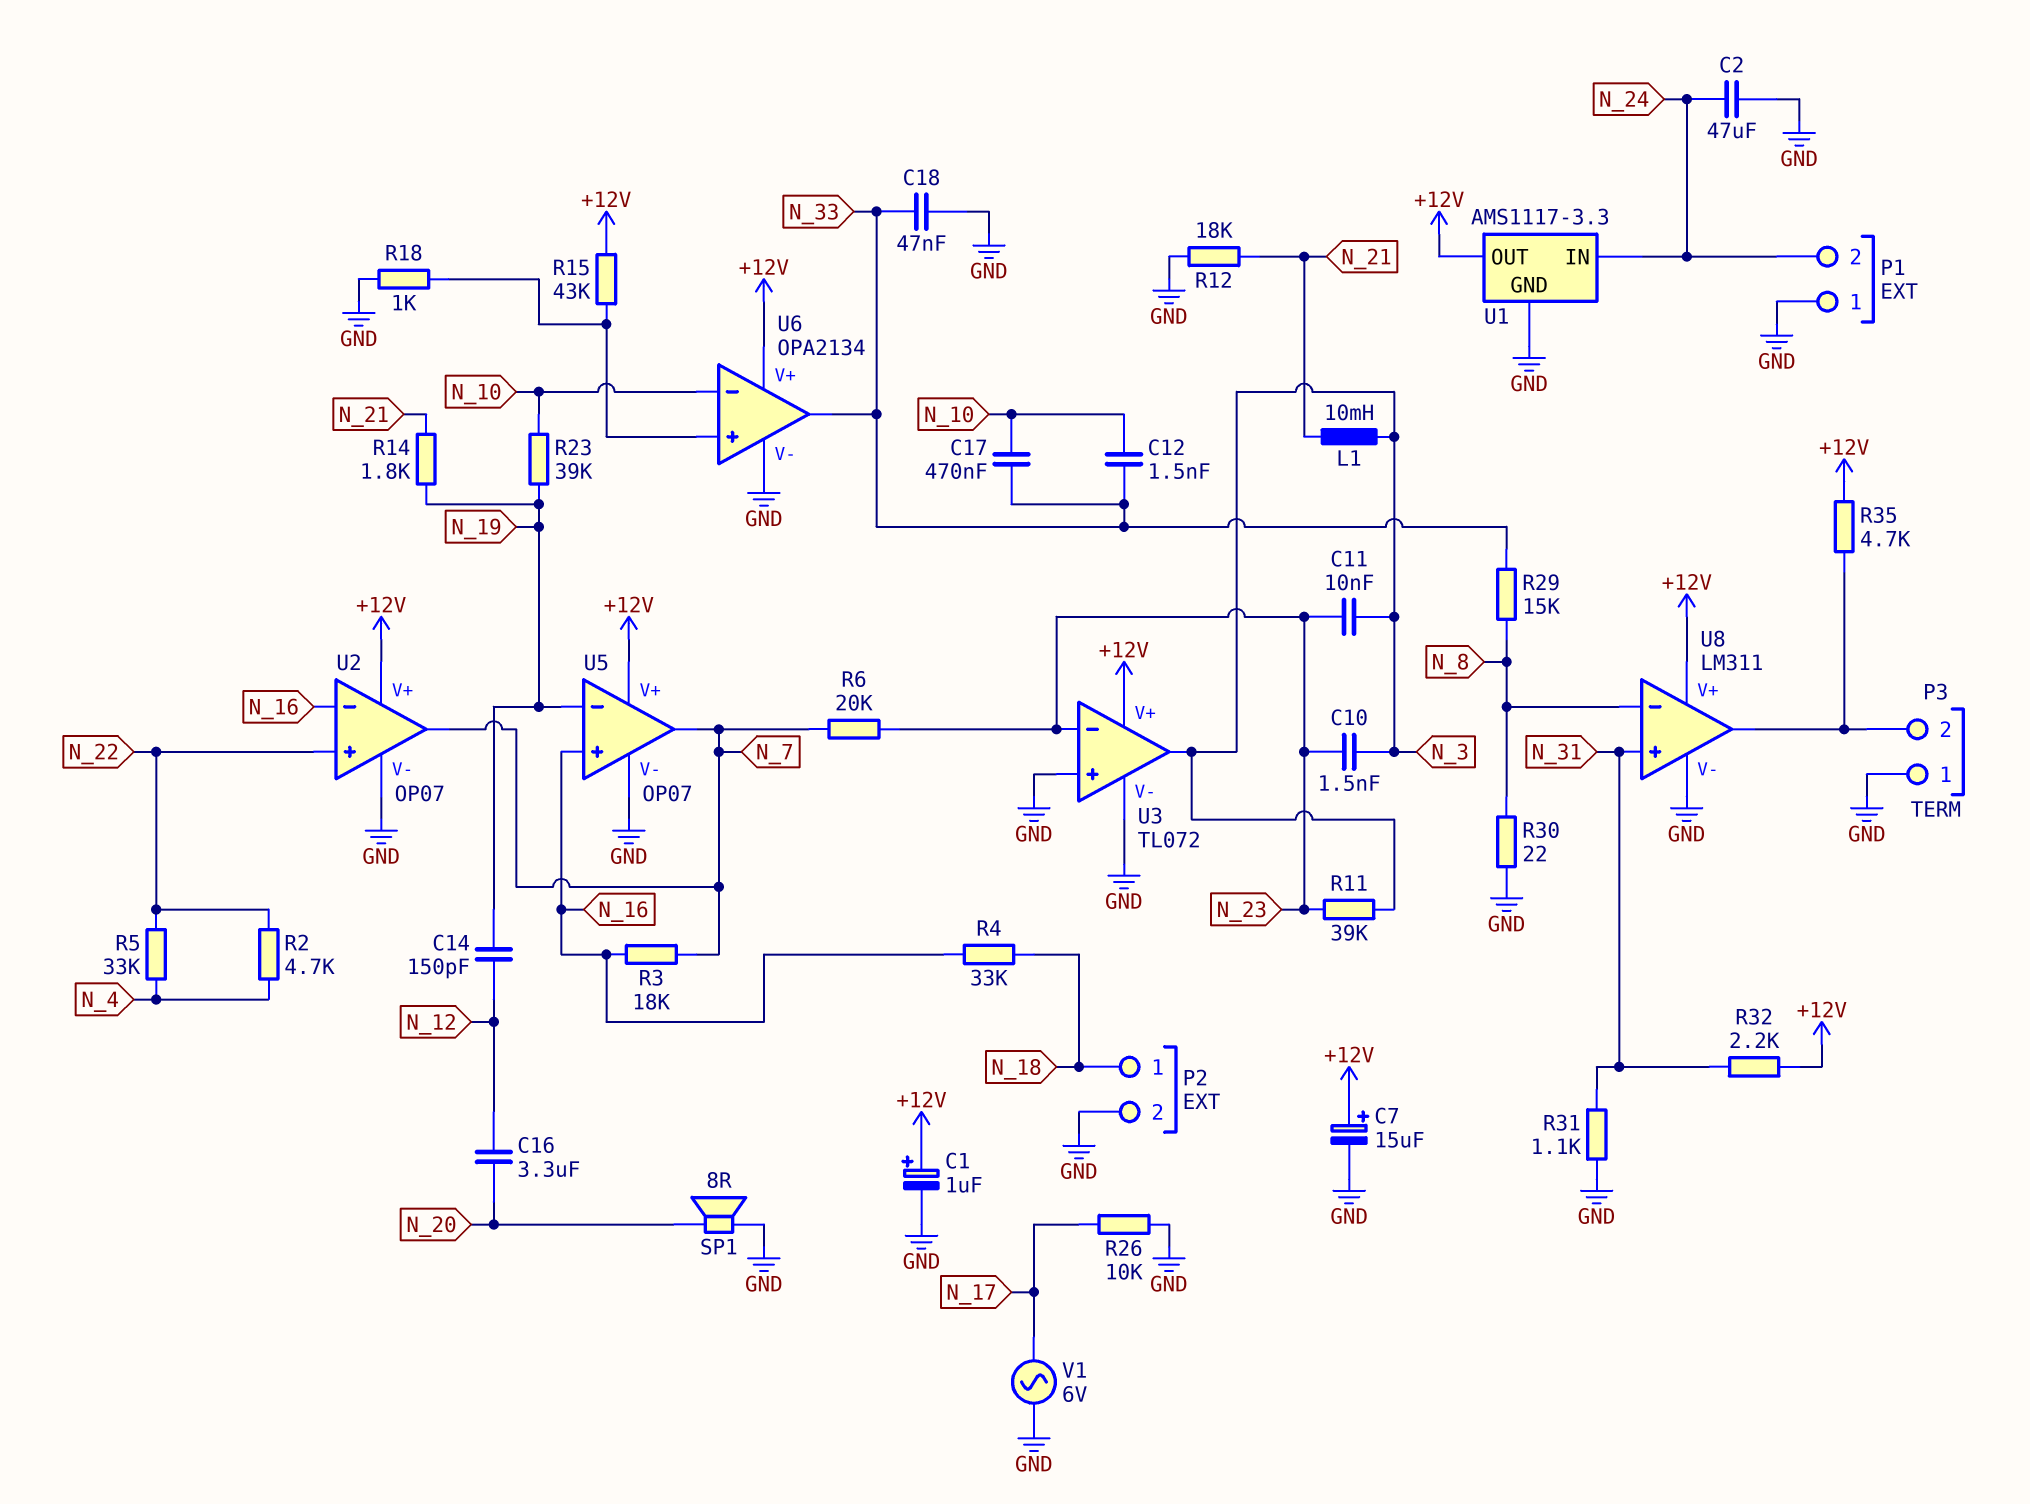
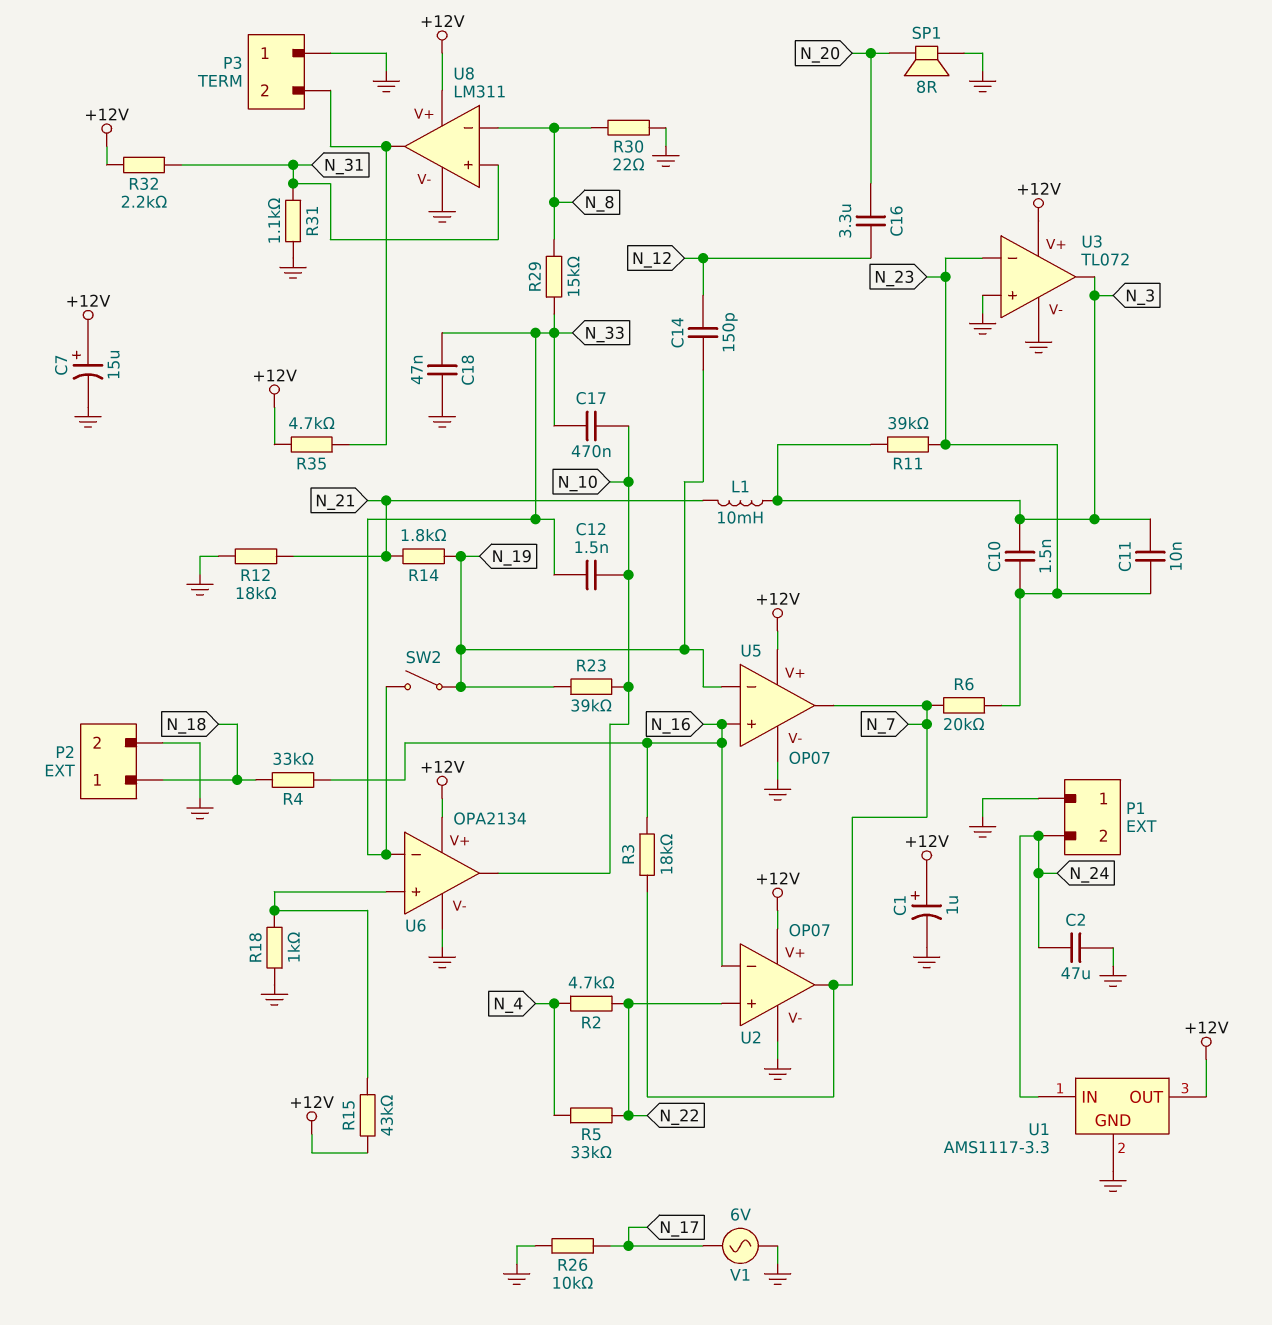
SW2: none -> switch (N_19, N_33)
U6 pin in-: N_10 -> N_33
U6 pin out: N_33 -> N_10

